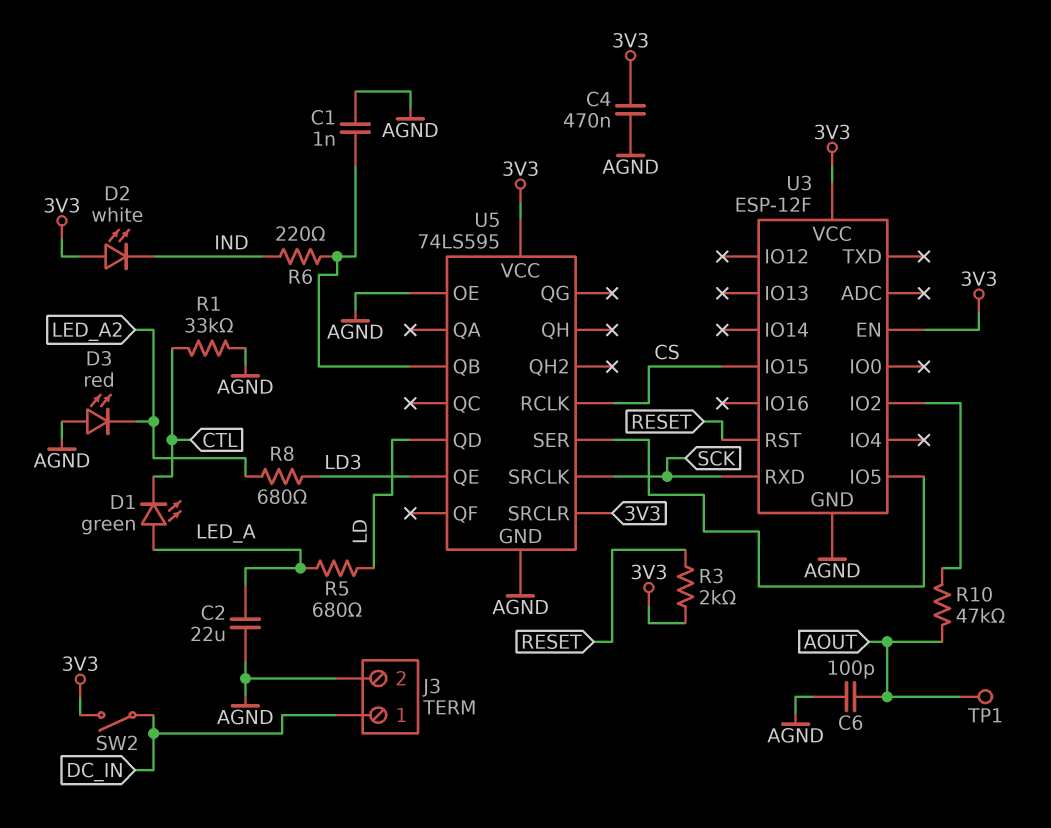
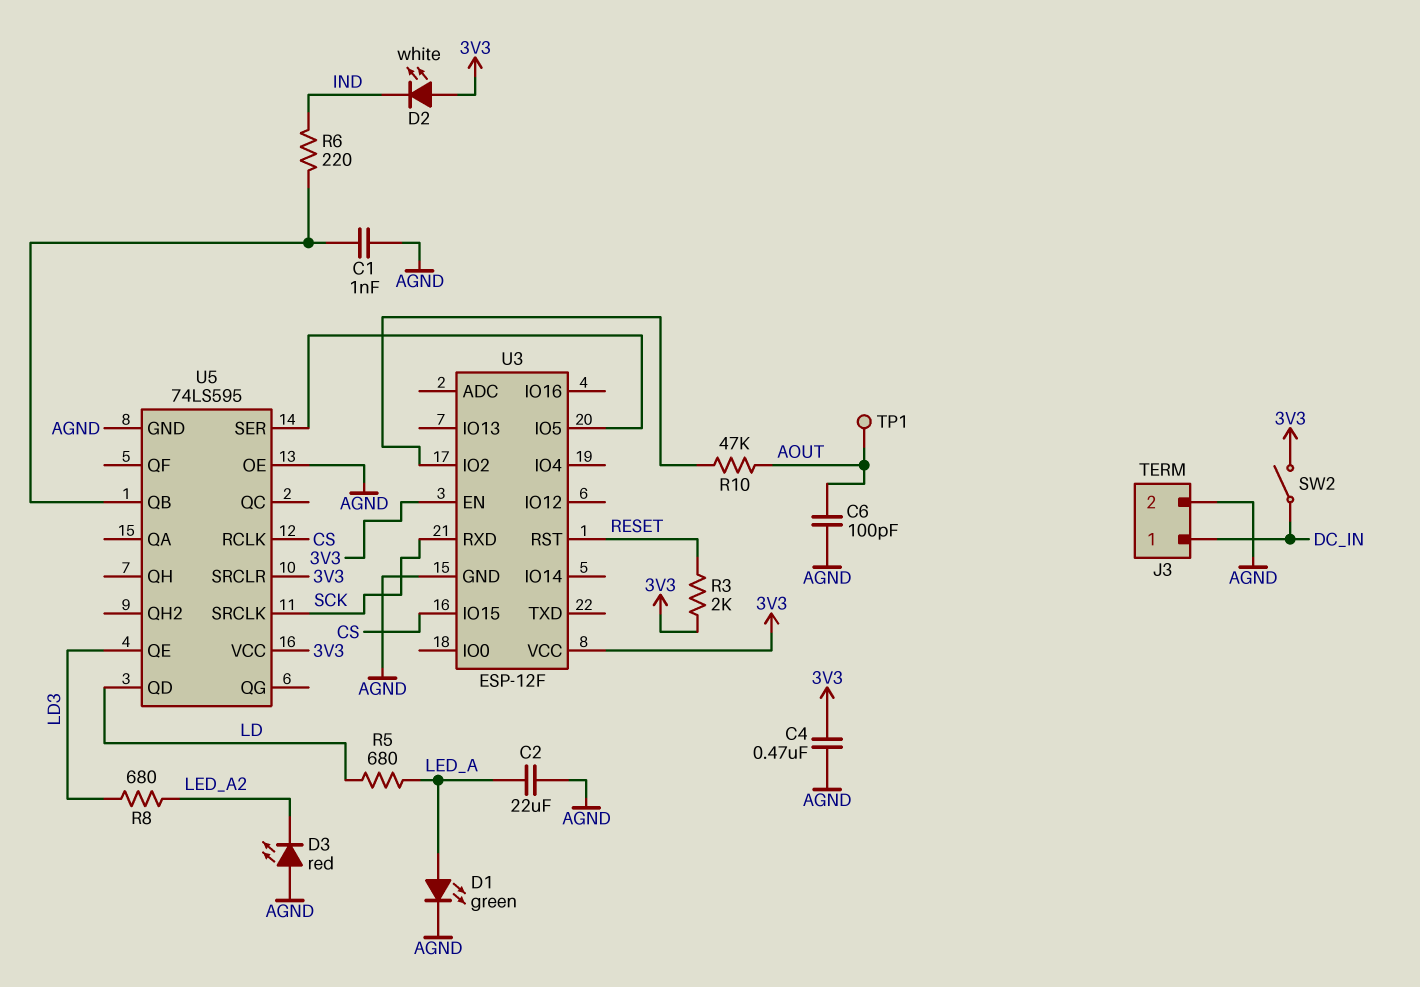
D1: LED green (A LED_A, K CTL) -> LED green (A LED_A, K AGND)
R1: 33k (AGND, CTL) -> none

